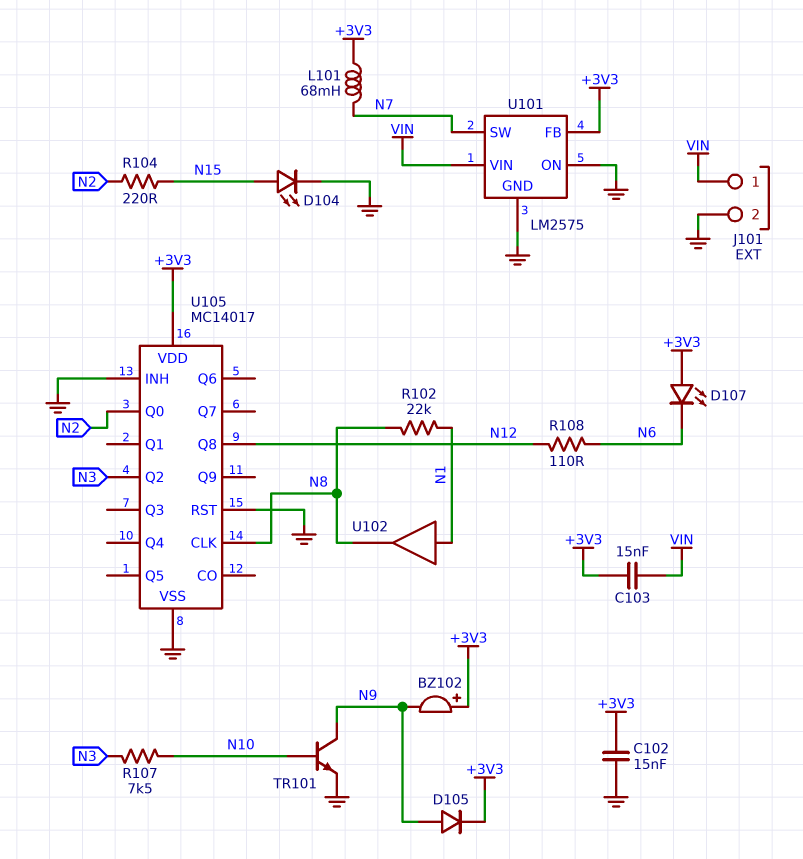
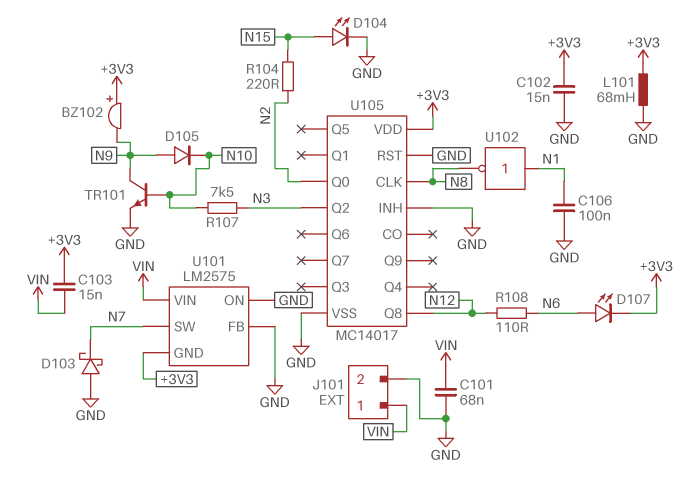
C101: none -> 68nF (GND, VIN)
C106: none -> 100nF (GND, N1)
D103: none -> schottky (A GND, K N7)
D105: diode (A N9, K +3V3) -> diode (A N9, K N10)
D107: LED (A +3V3, K N6) -> LED (A N6, K +3V3)
L101: 68mH (+3V3, N7) -> 68mH (+3V3, GND)
R102: 22k (N1, N8) -> none
U101 pin FB: +3V3 -> GND
U101 pin GND: GND -> +3V3
U102: buffer (in N1, out N8) -> NOT (in N1, out N8)

